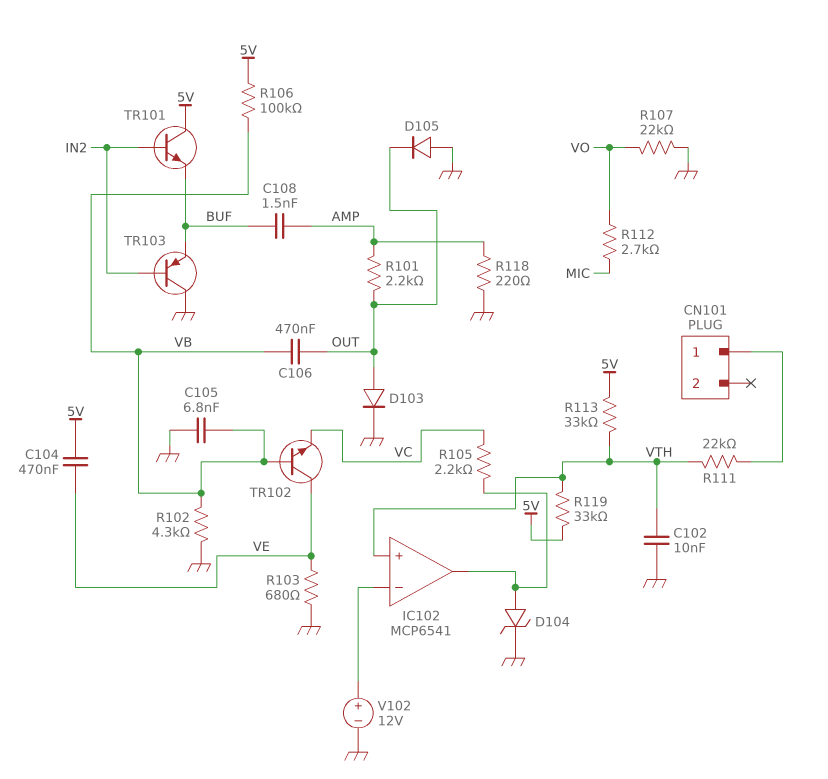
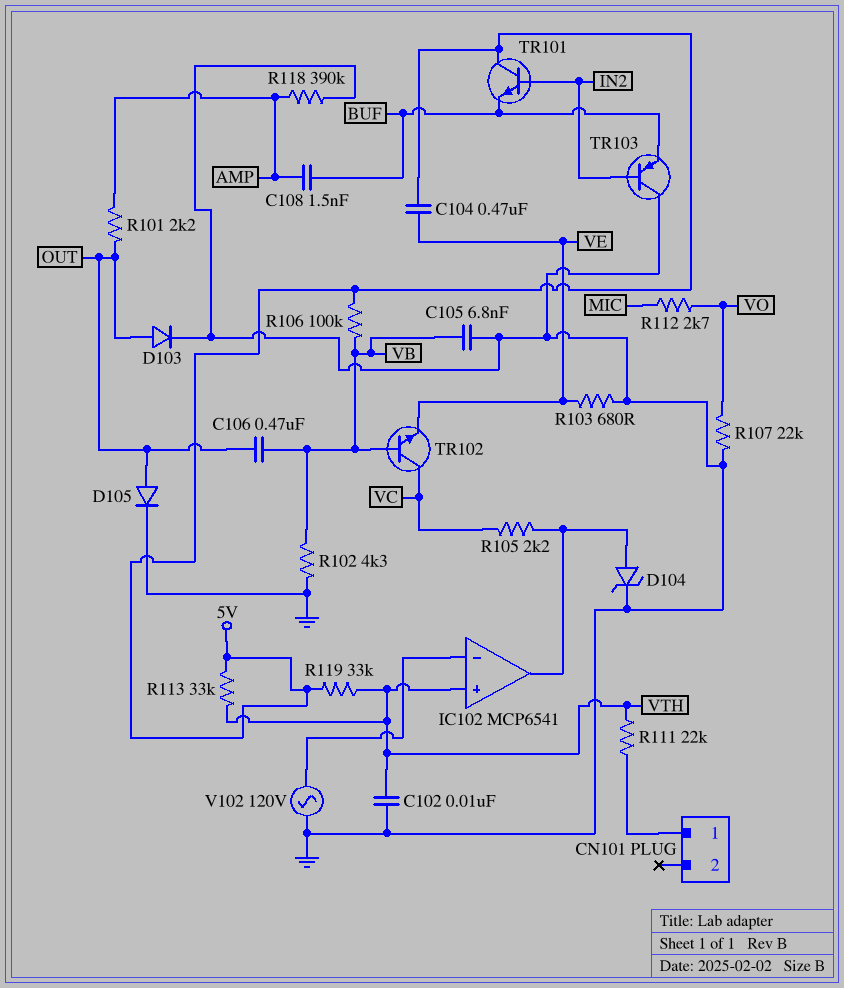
D105: diode (A GND, K OUT) -> diode (A OUT, K GND)
R118: 220 (AMP, GND) -> 390k (AMP, GND)
TR102: NPN (B VB, C VE, E VC) -> NPN (B VB, C VC, E VE)
V102: 12V (plus IC102/in-, minus GND) -> AC 120V (GND, IC102/in-)

